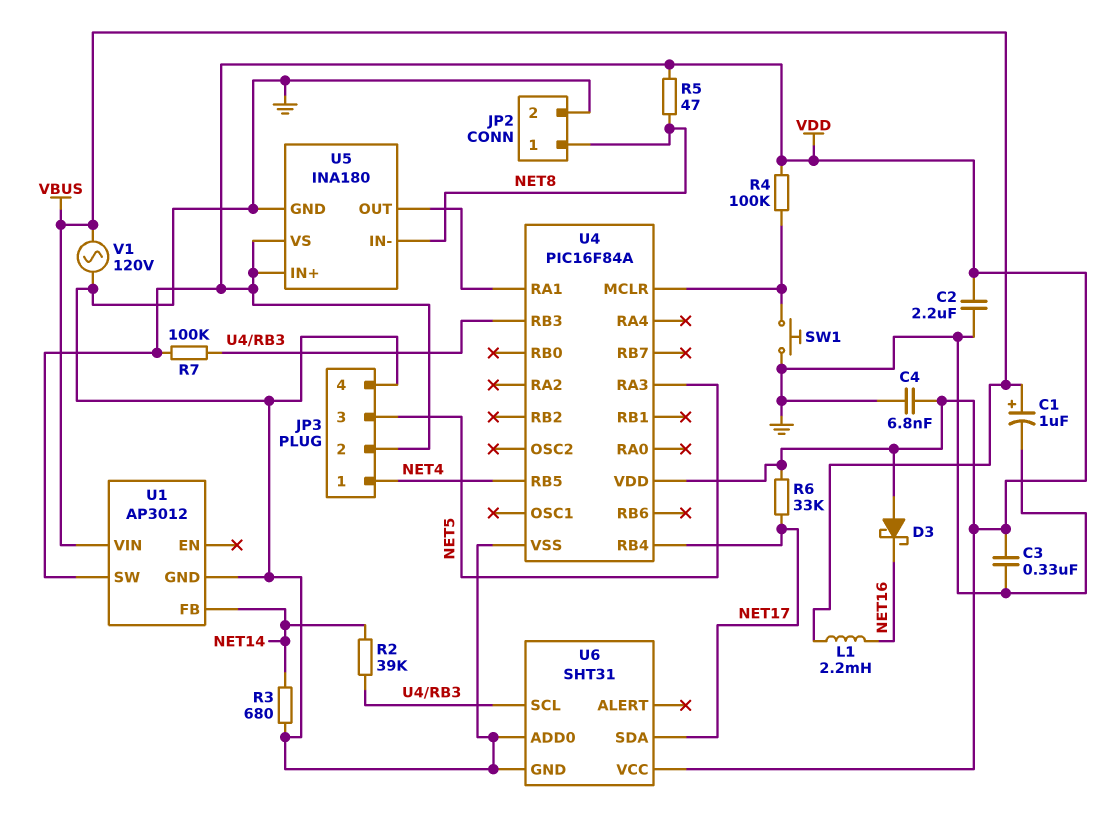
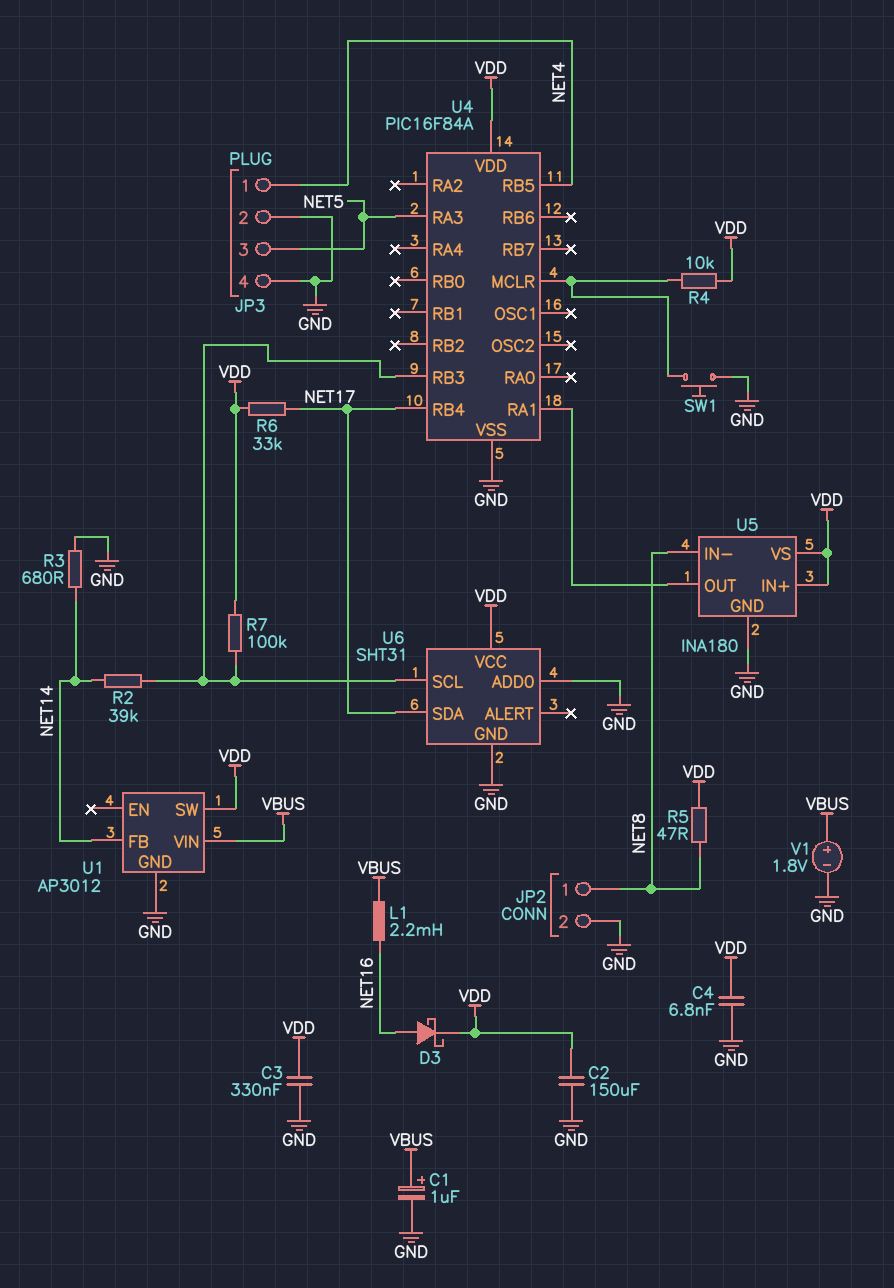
C2: 2.2uF (GND, VDD) -> 150uF (GND, VDD)
D3: schottky (A VDD, K NET16) -> schottky (A NET16, K VDD)
JP3 pin 2: VDD -> GND
R4: 100k (U4/MCLR, VDD) -> 10k (U4/MCLR, VDD)
V1: AC 120V (GND, VBUS) -> 1.8V (plus VBUS, minus GND)

